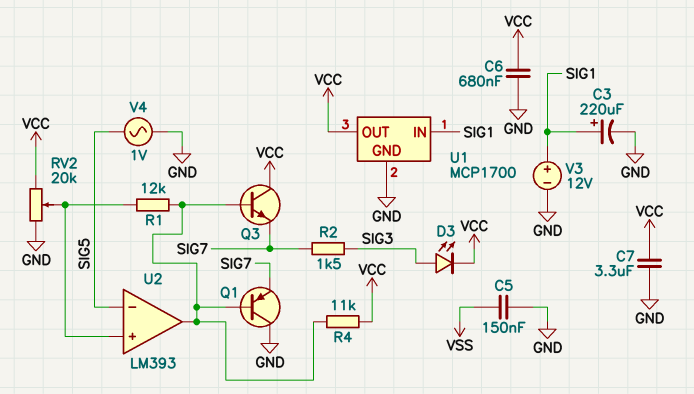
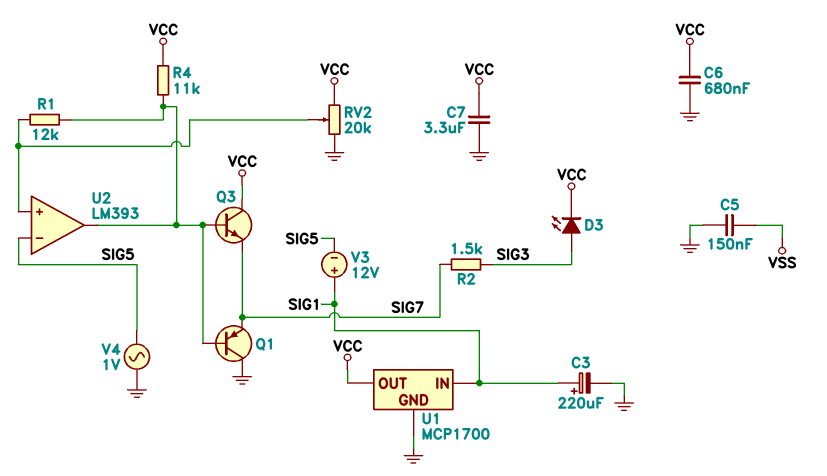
V3: 12V (plus SIG1, minus GND) -> 12V (plus SIG1, minus SIG5)

